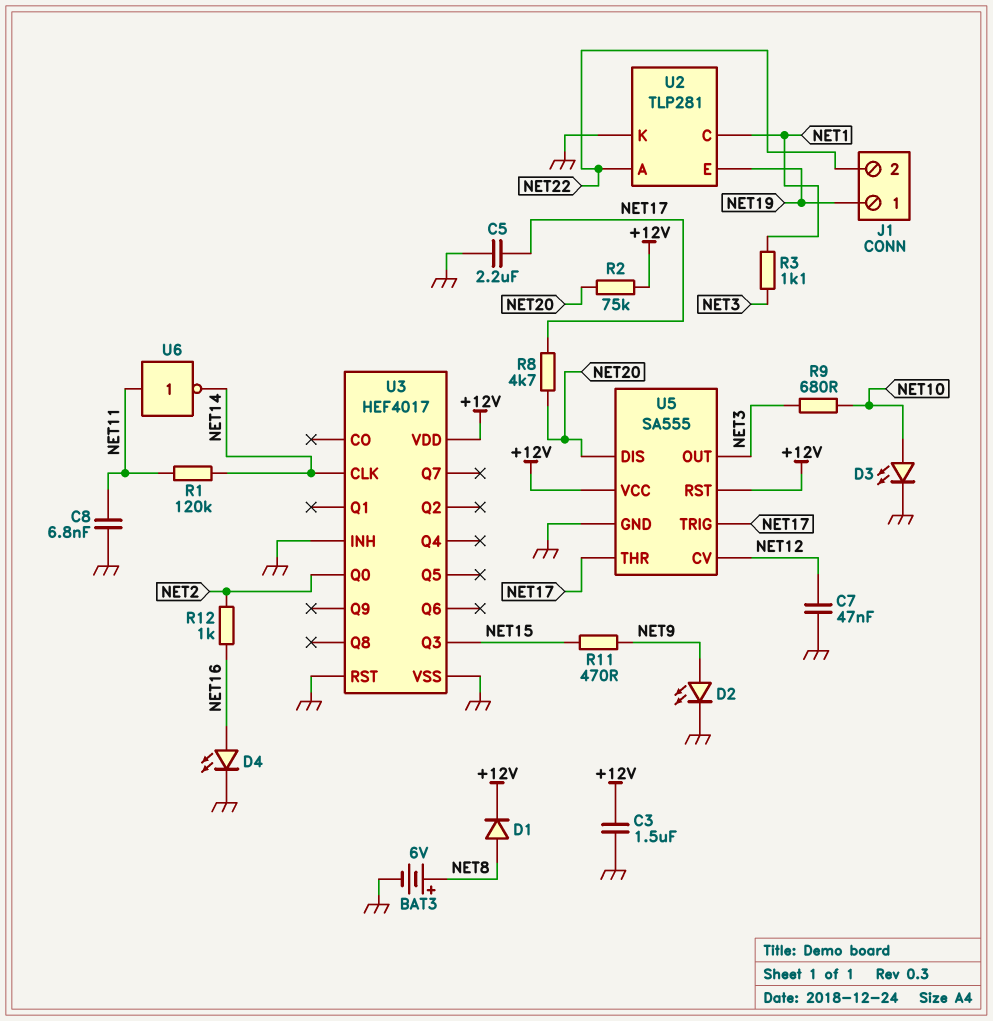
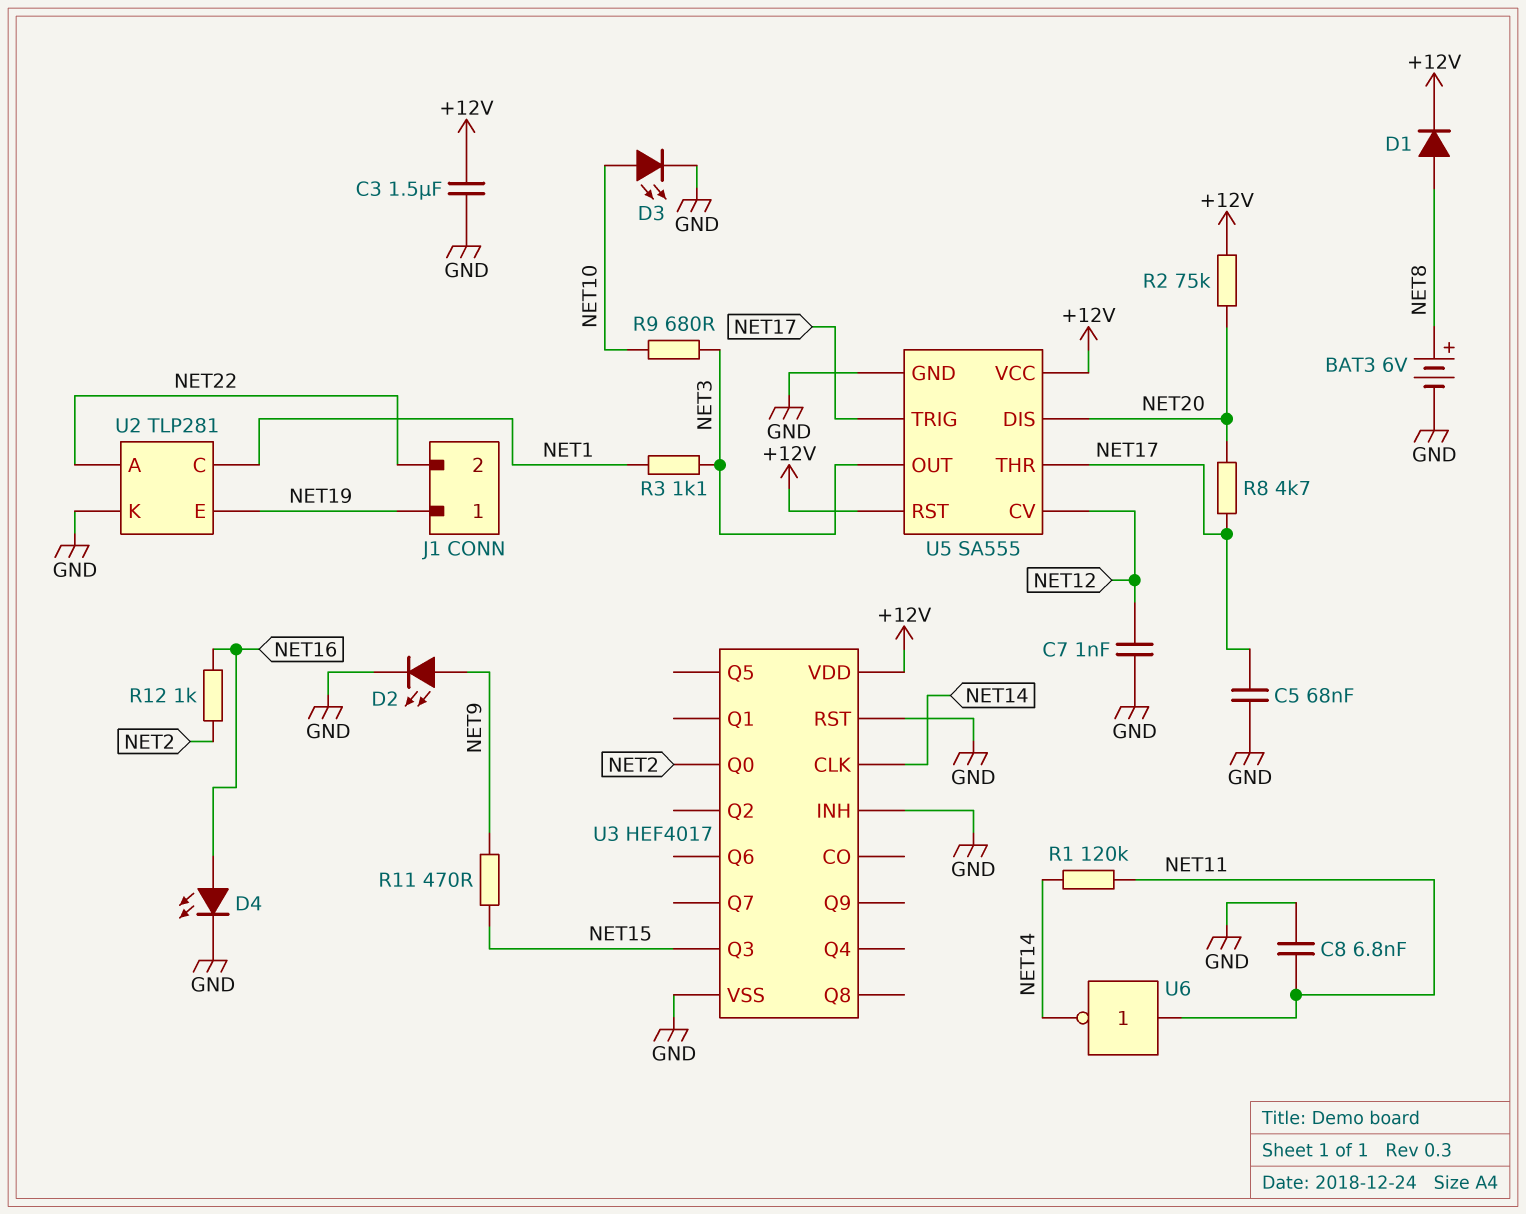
C5: 2.2uF (GND, NET17) -> 68nF (GND, NET17)
C7: 47nF (GND, NET12) -> 1nF (GND, NET12)

